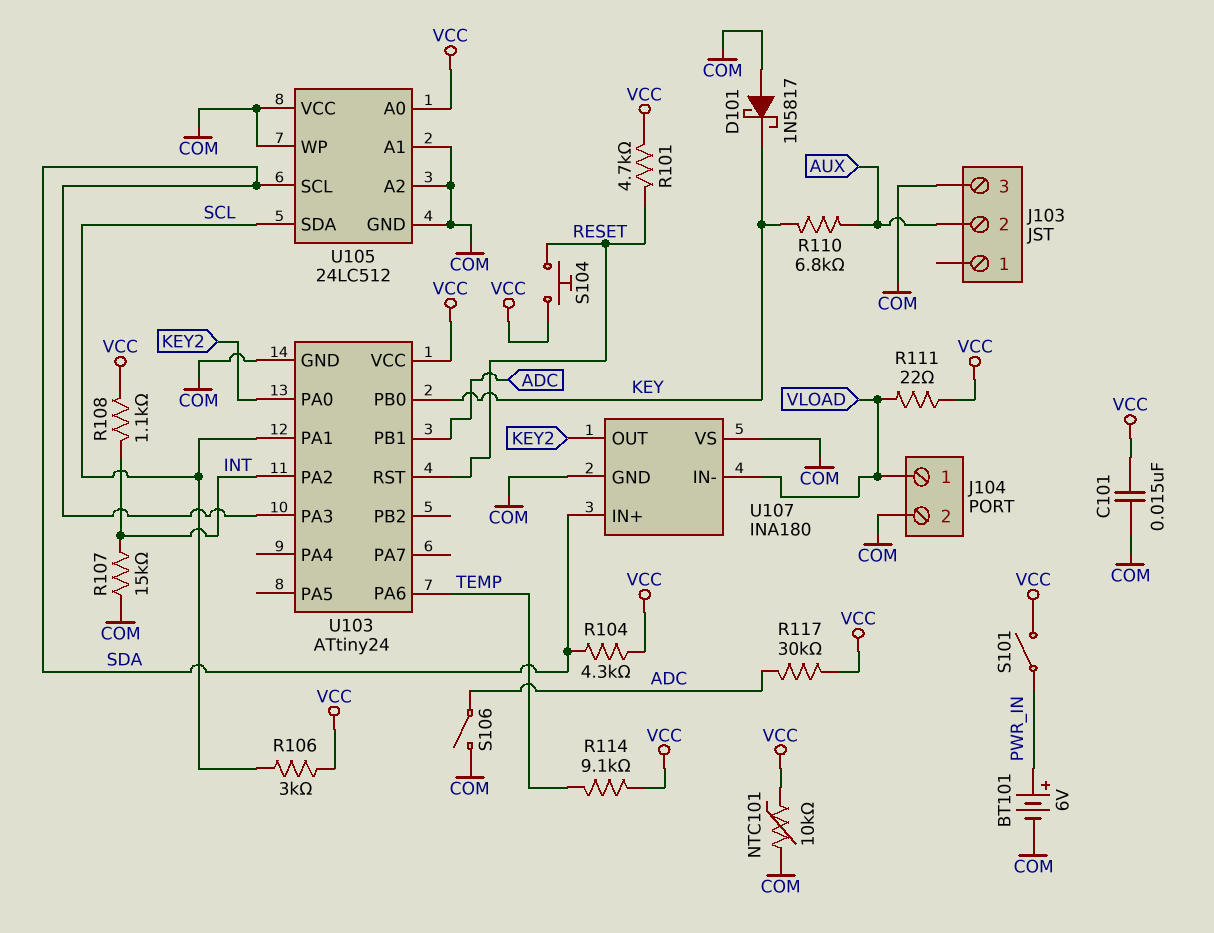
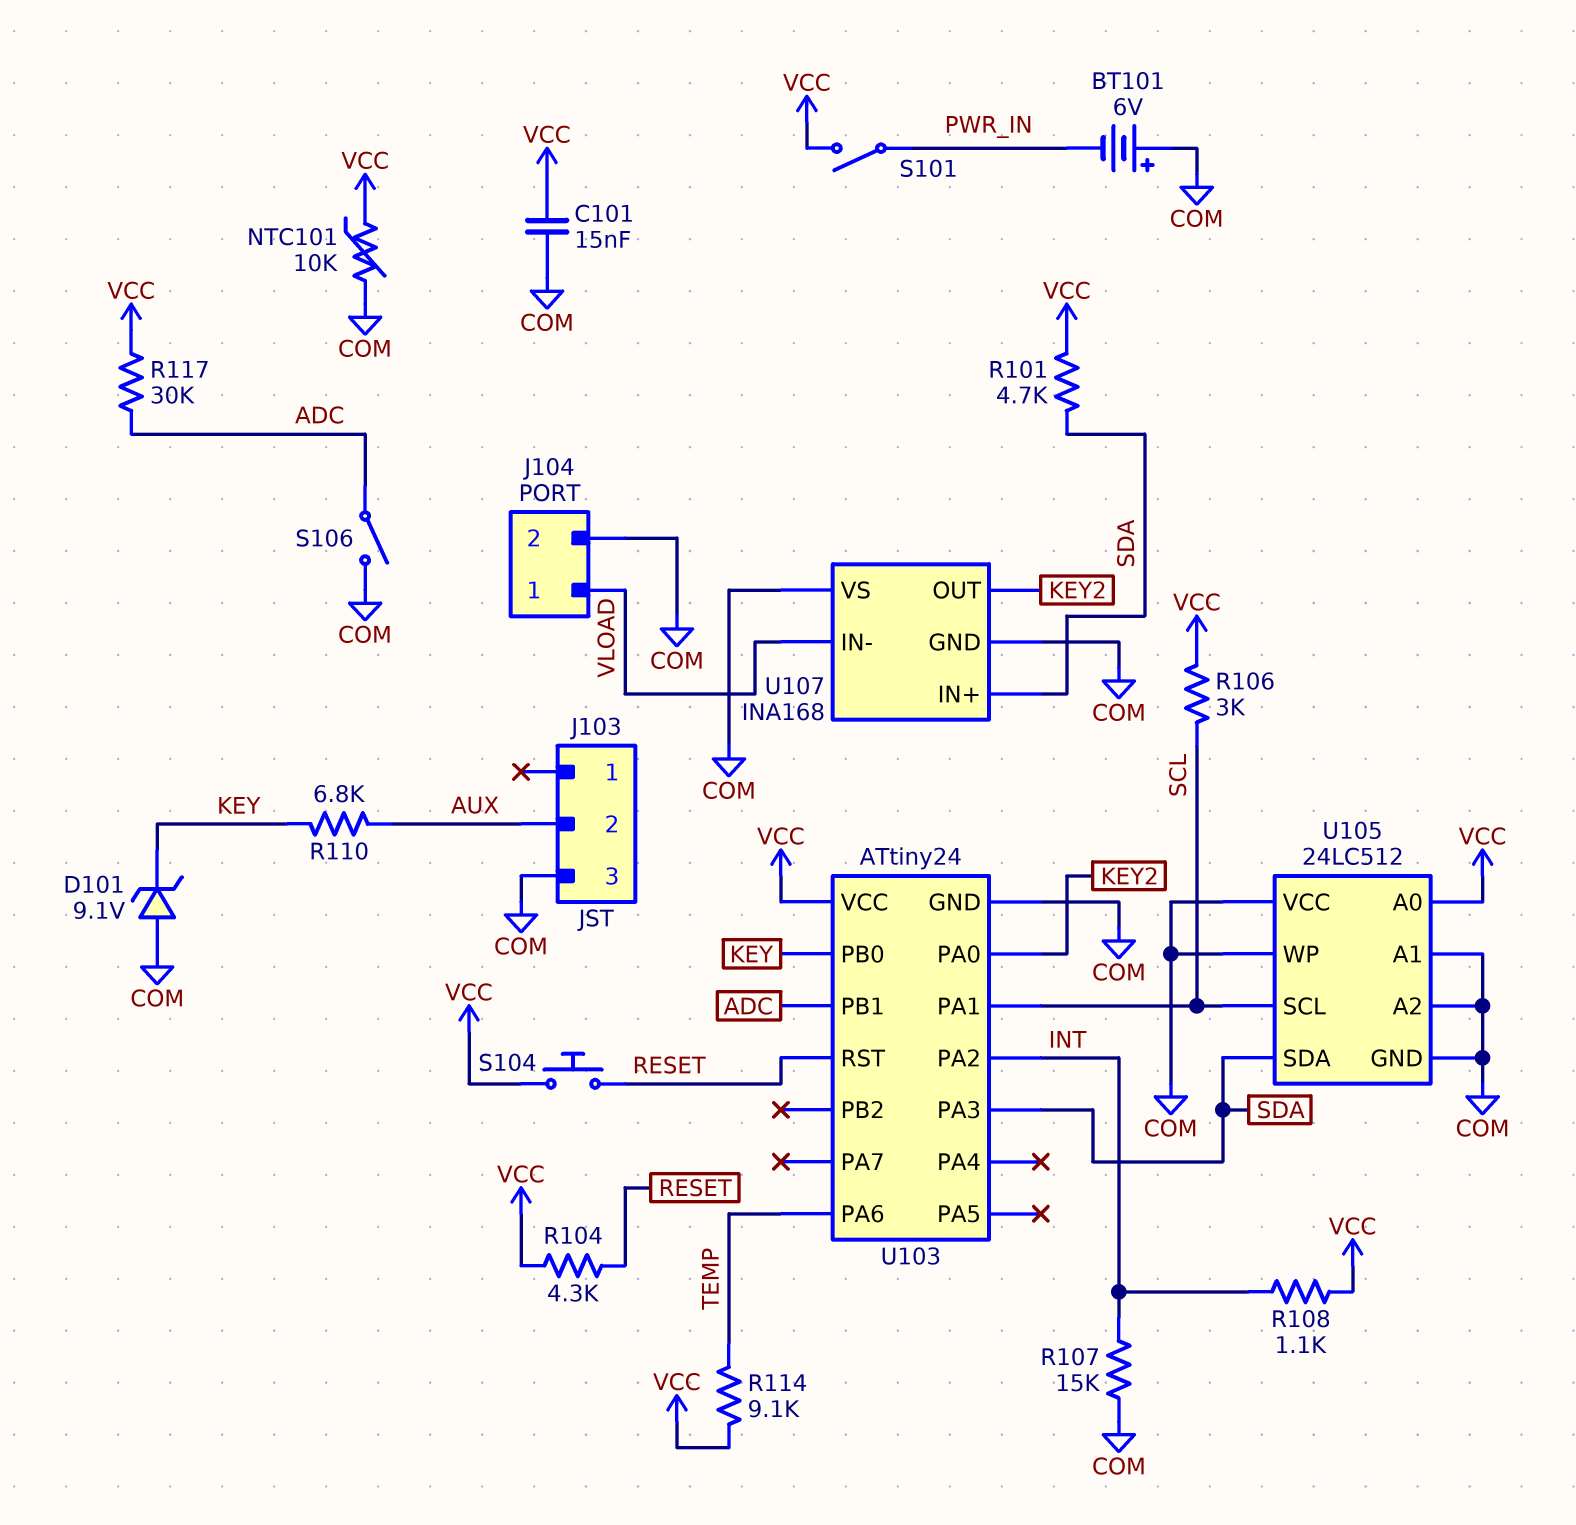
BT101: 6V (plus PWR_IN, minus COM) -> 6V (plus COM, minus PWR_IN)
D101: schottky 1N5817 (A COM, K KEY) -> zener 9.1V (A COM, K KEY)
R101: 4.7k (RESET, VCC) -> 4.7k (SDA, VCC)
R104: 4.3k (SDA, VCC) -> 4.3k (RESET, VCC)
R111: 22 (VCC, VLOAD) -> none
U105 pin SCL: SDA -> SCL
U105 pin SDA: SCL -> SDA
U107: INA180 -> INA168

